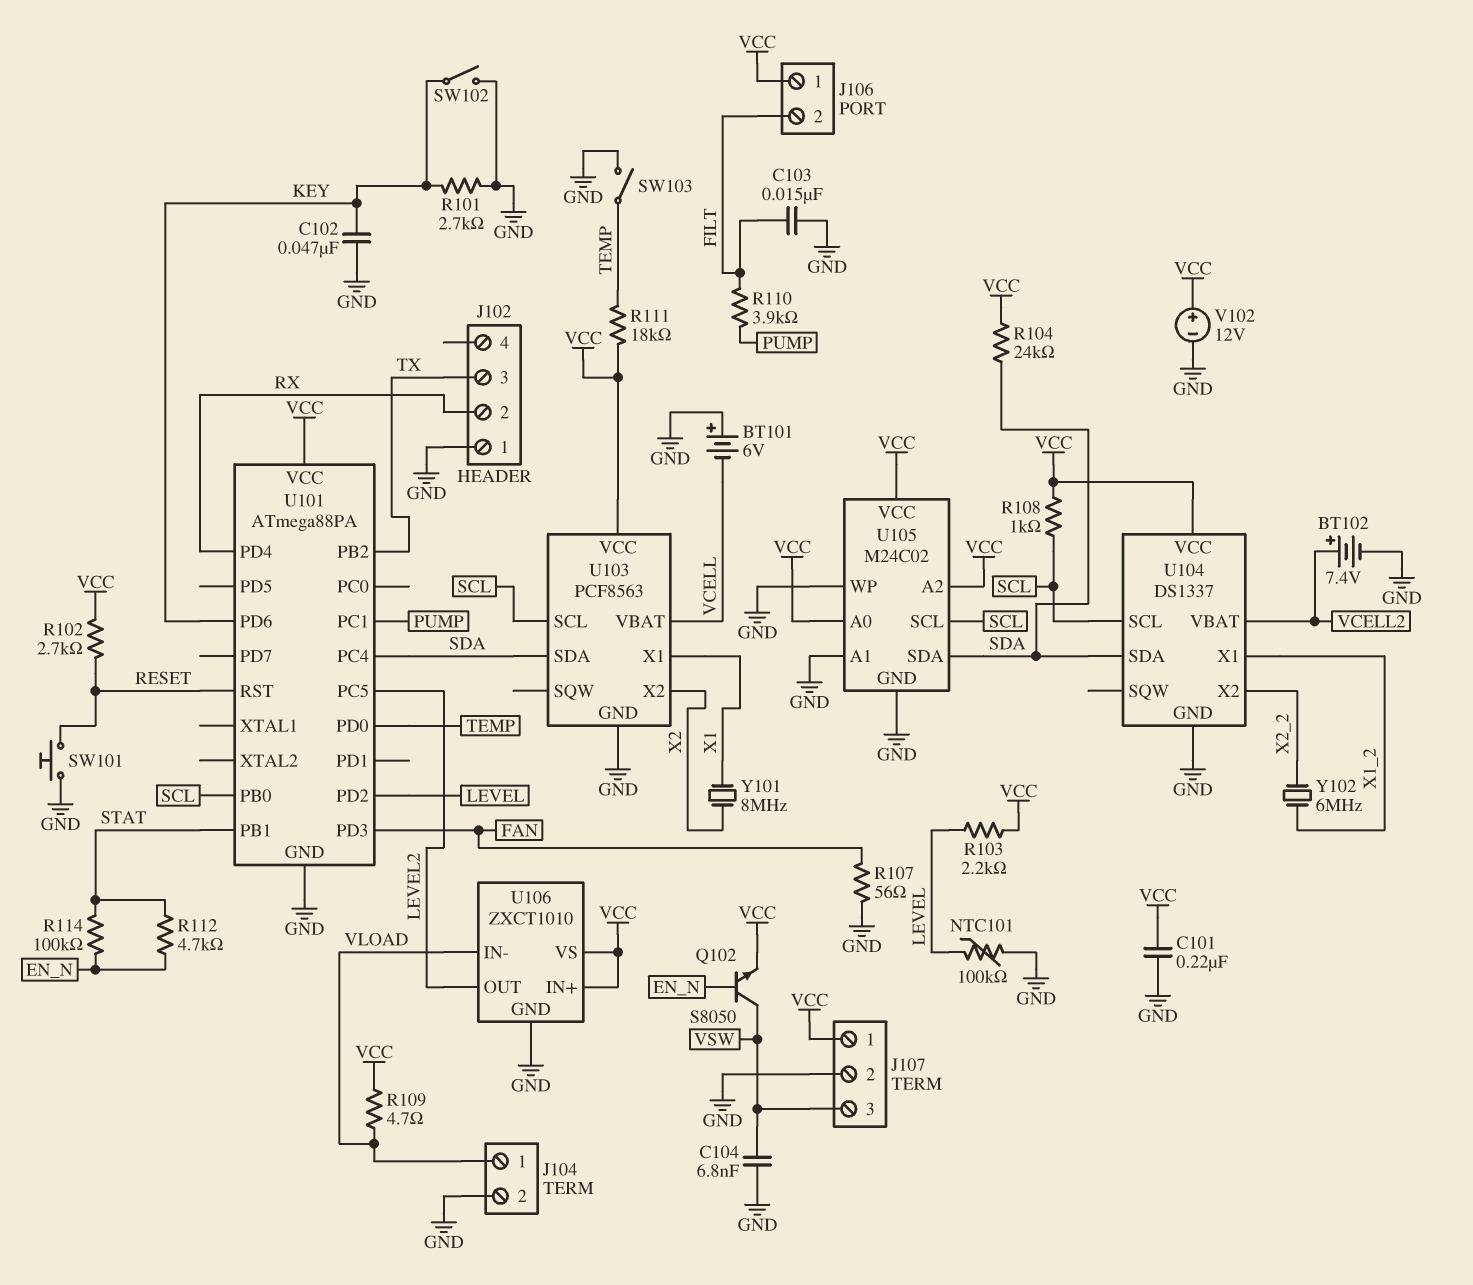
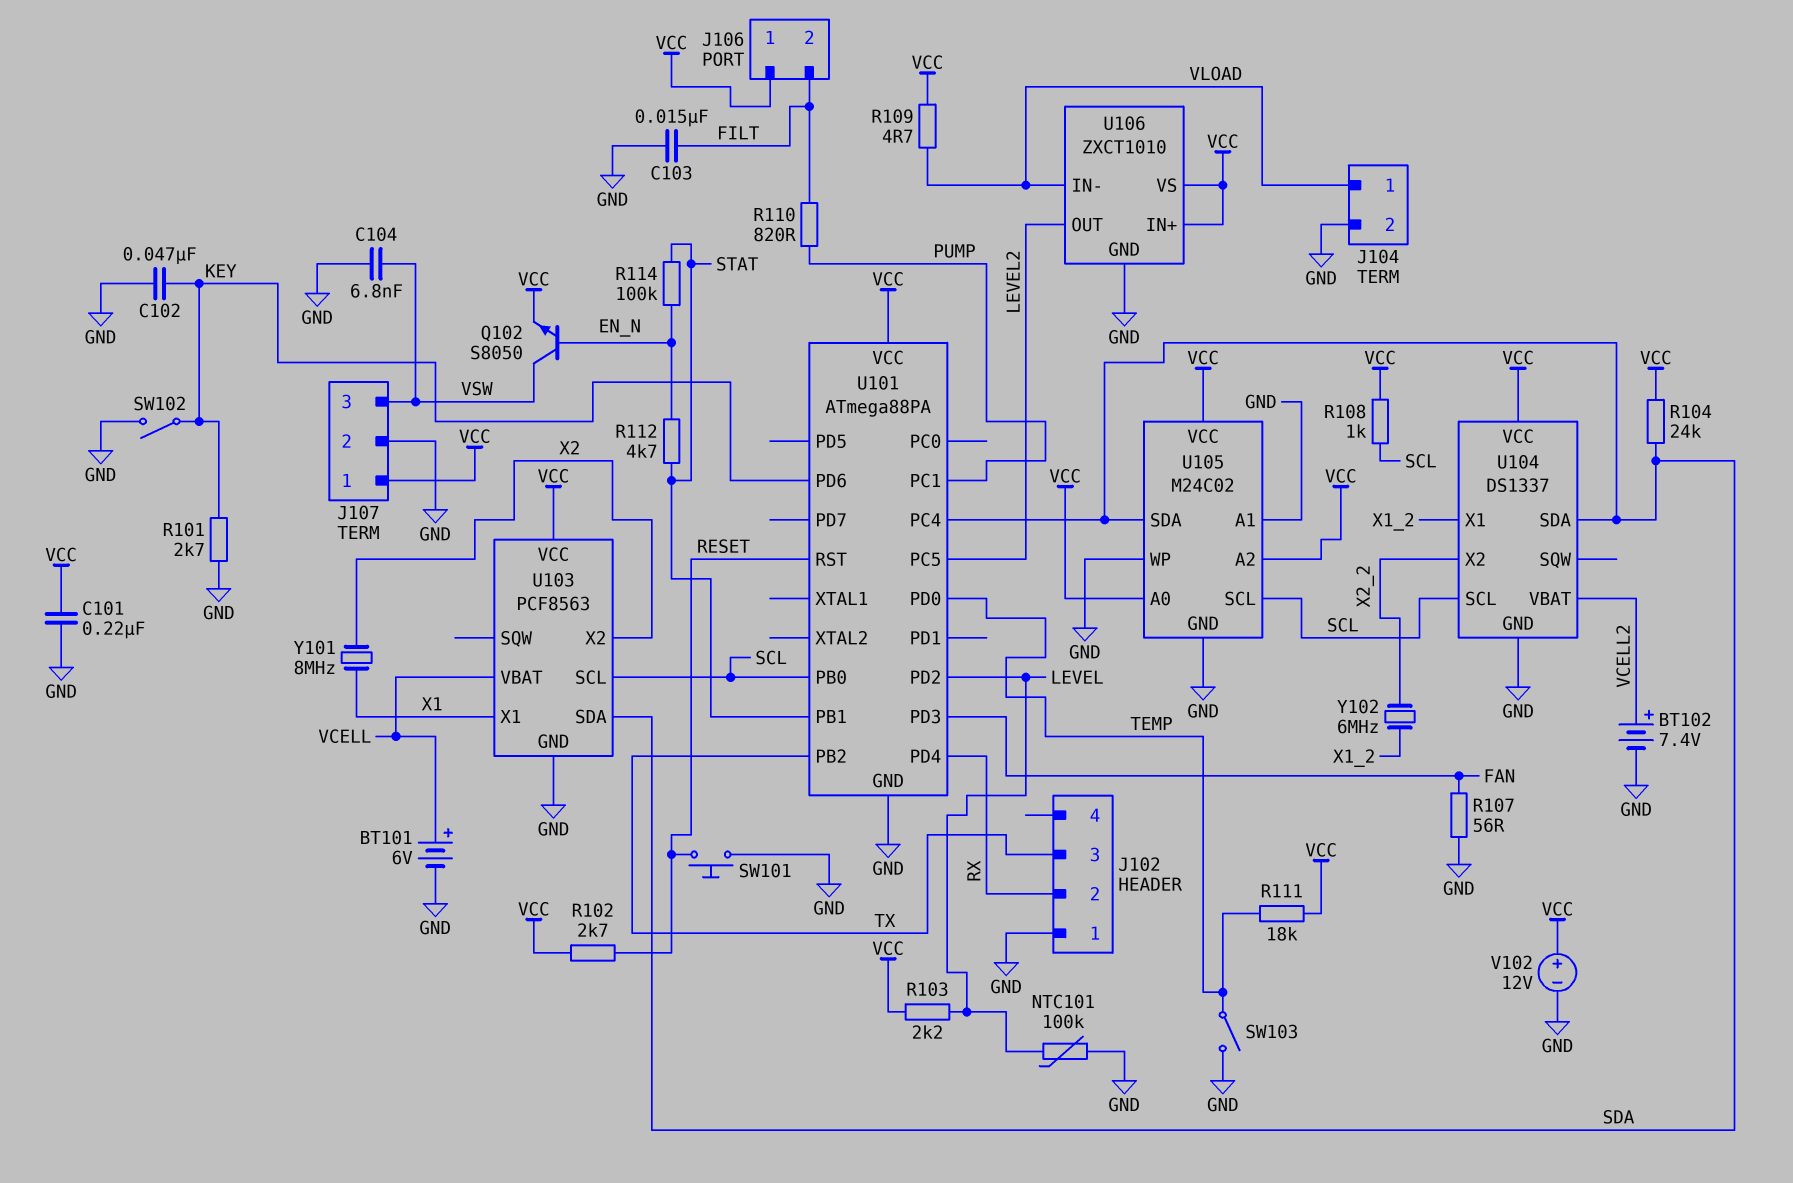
BT101: 6V (plus GND, minus VCELL) -> 6V (plus VCELL, minus GND)
R110: 3.9k (FILT, PUMP) -> 820 (FILT, PUMP)

